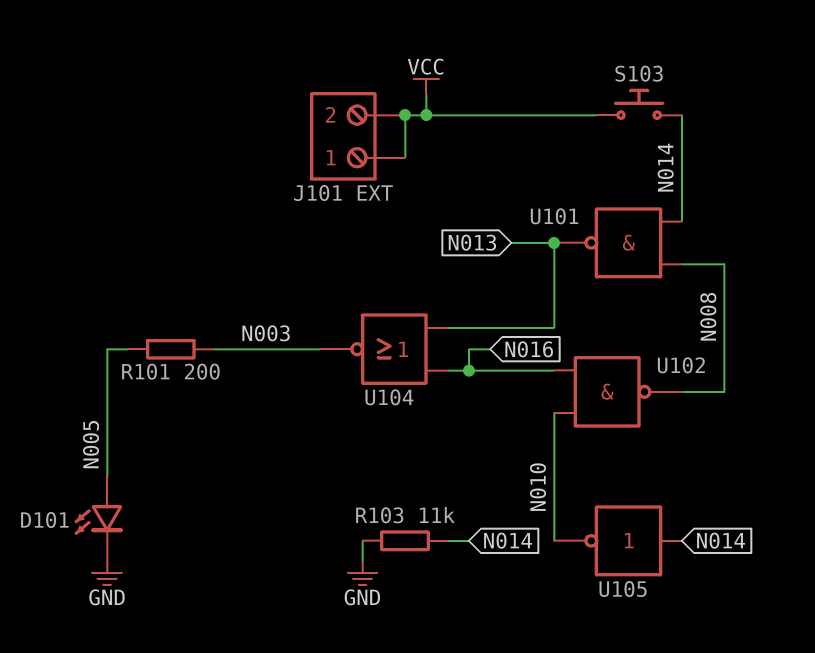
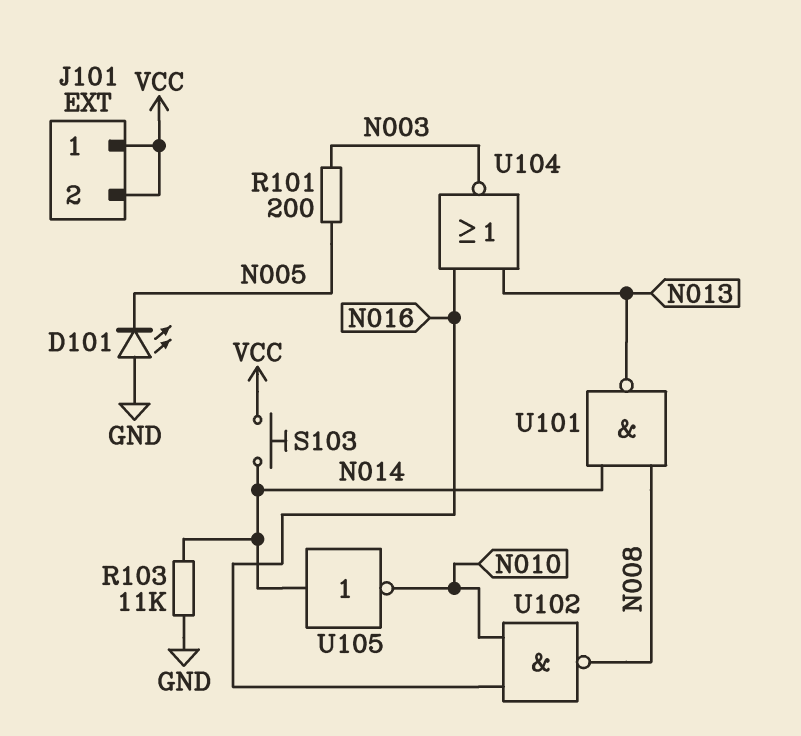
D101: LED (A N005, K GND) -> LED (A GND, K N005)

